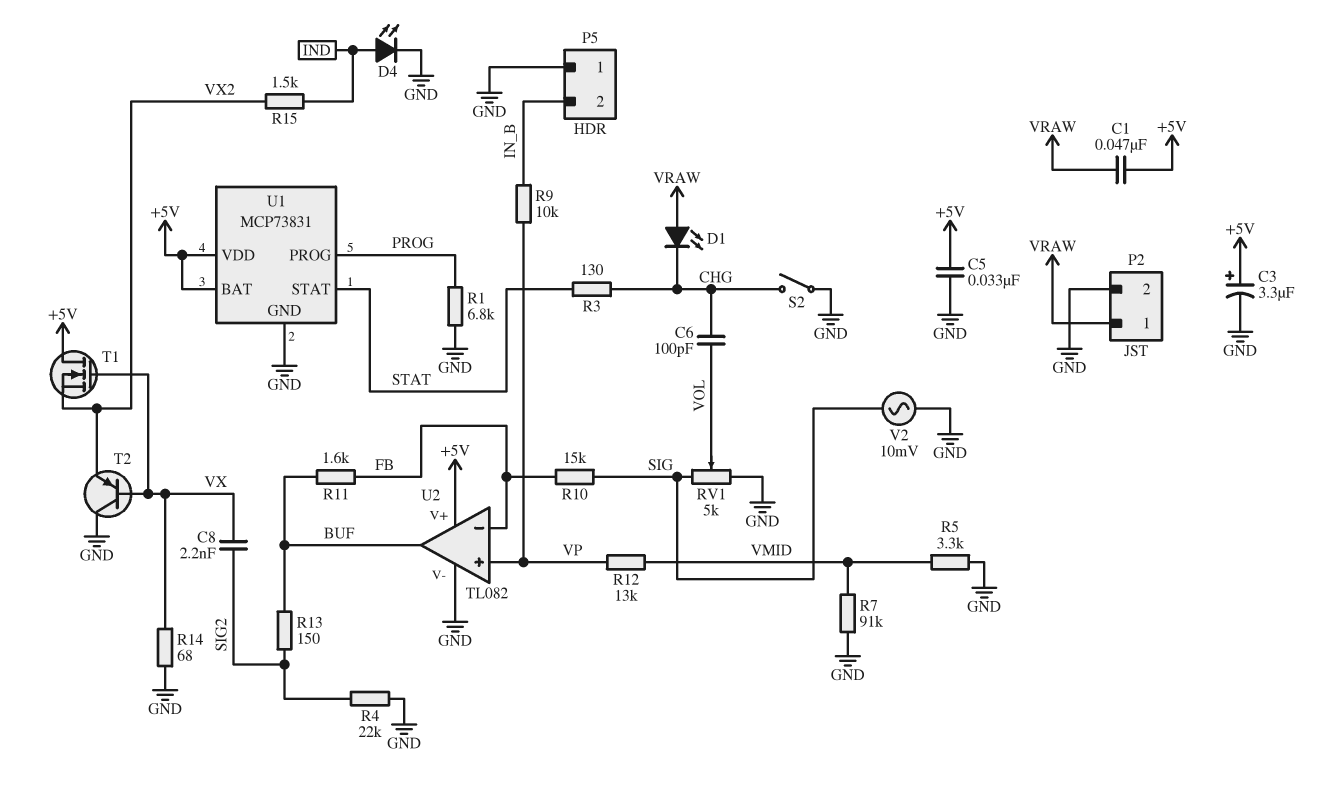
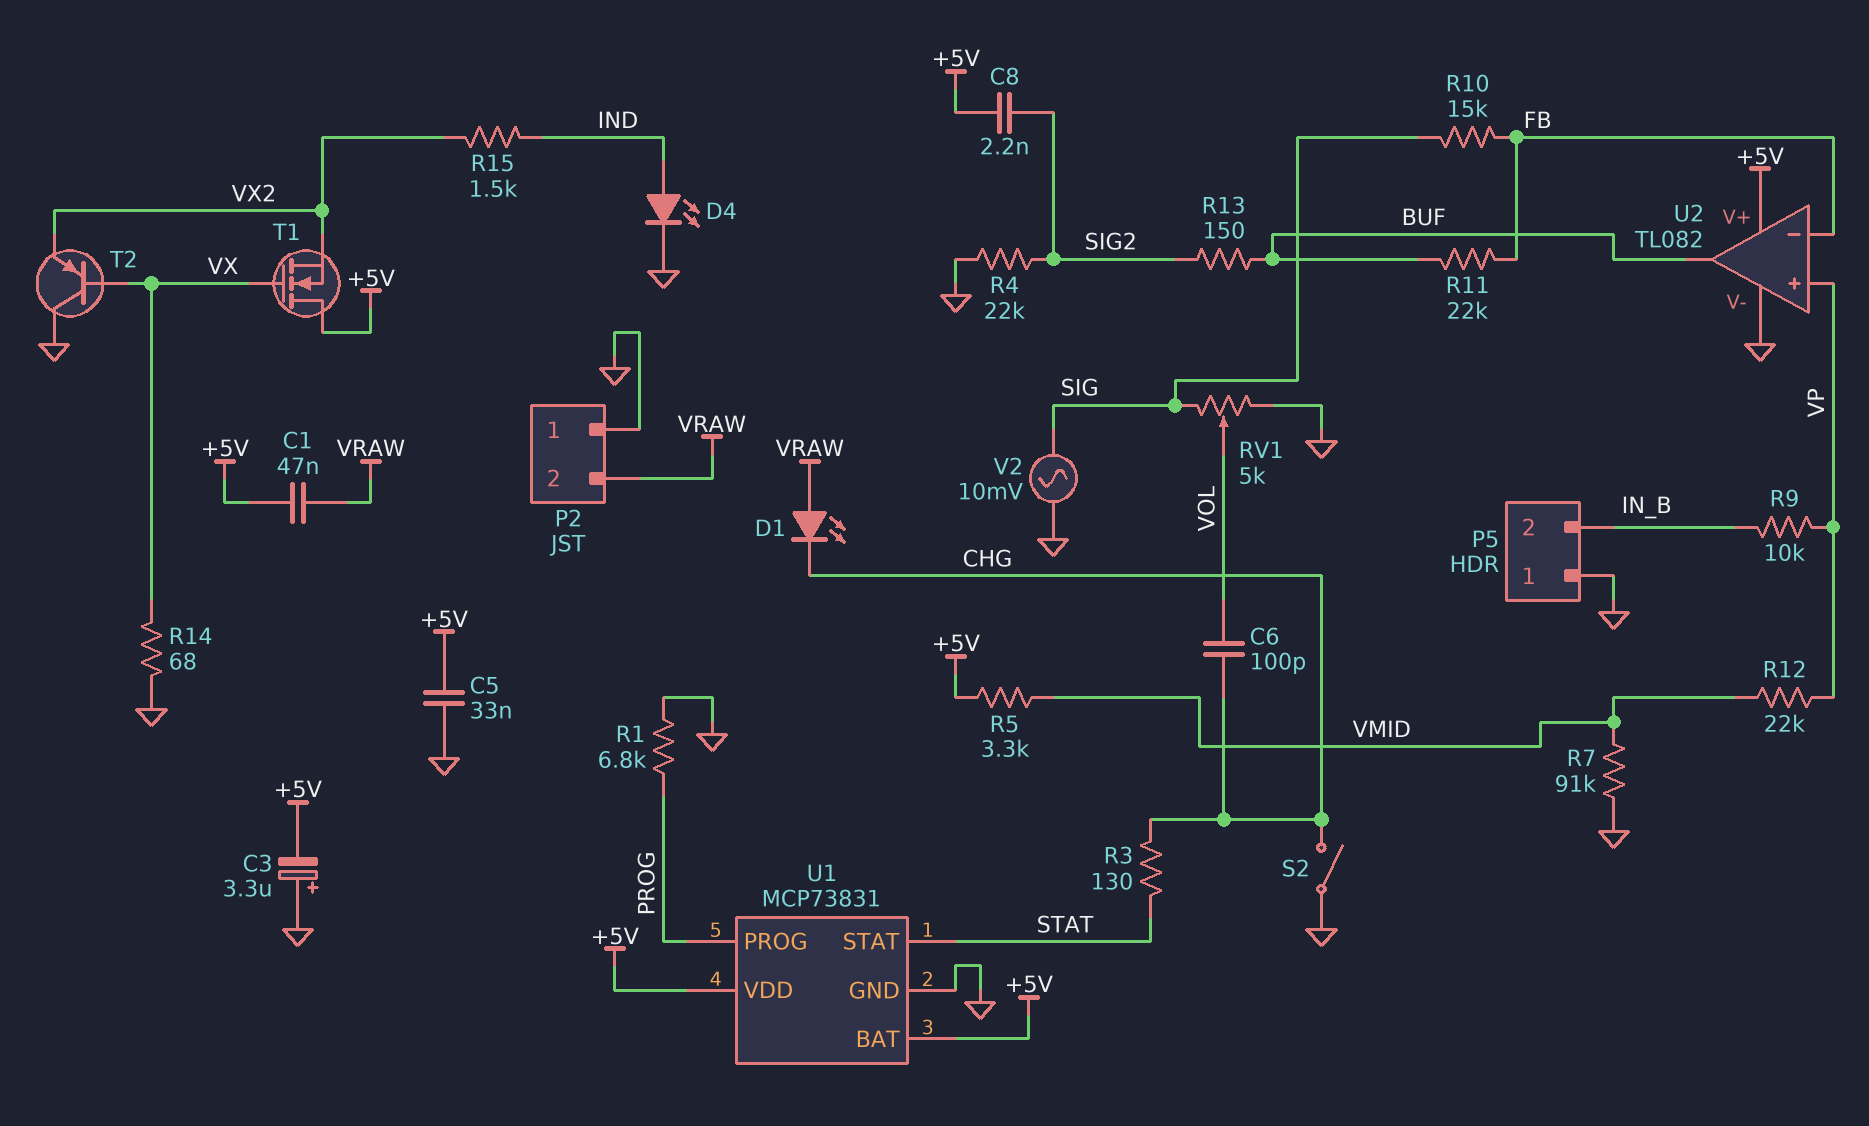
C3: 3.3uF (plus +5V, minus GND) -> 3.3uF (plus GND, minus +5V)
C8: 2.2nF (SIG2, VX) -> 2.2nF (+5V, SIG2)
P2 pin 1: VRAW -> GND
P2 pin 2: GND -> VRAW
R5: 3.3k (GND, VMID) -> 3.3k (+5V, VMID)
R11: 1.6k (BUF, FB) -> 22k (BUF, FB)
R12: 13k (VMID, VP) -> 22k (VMID, VP)

